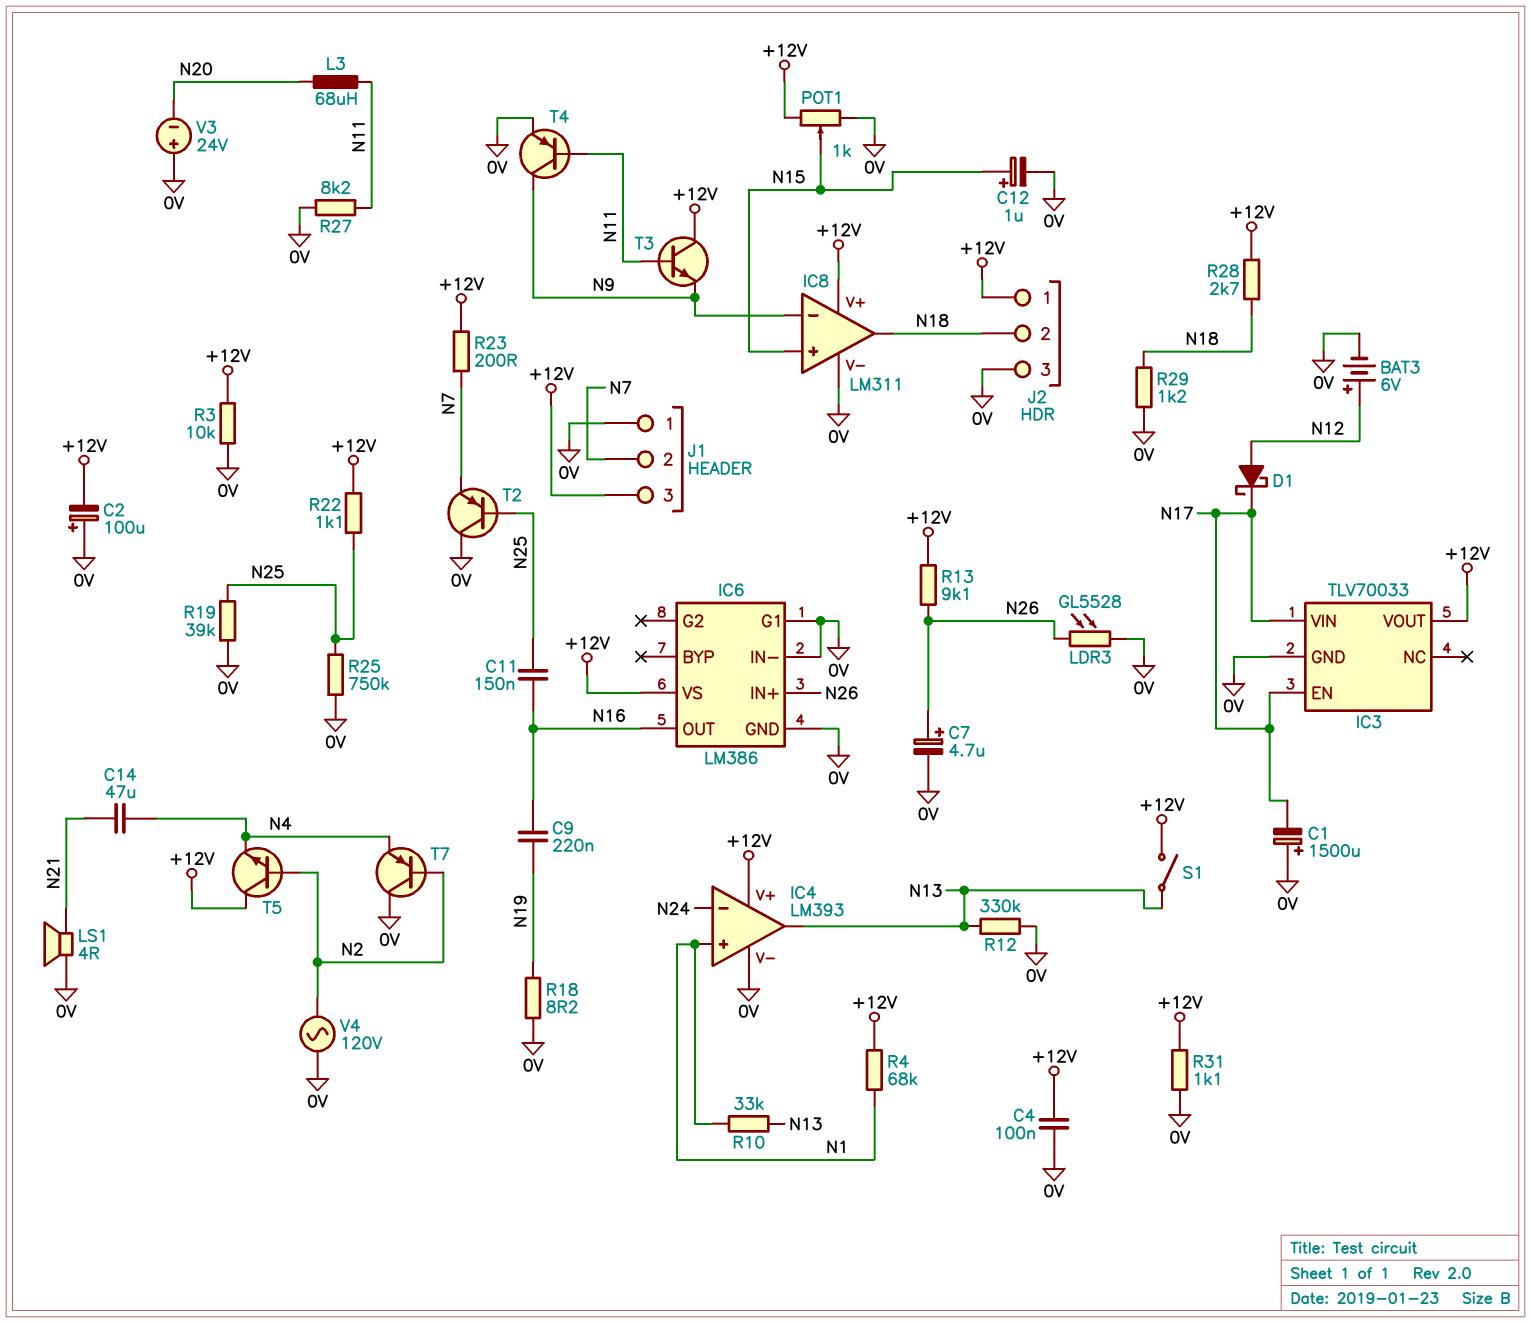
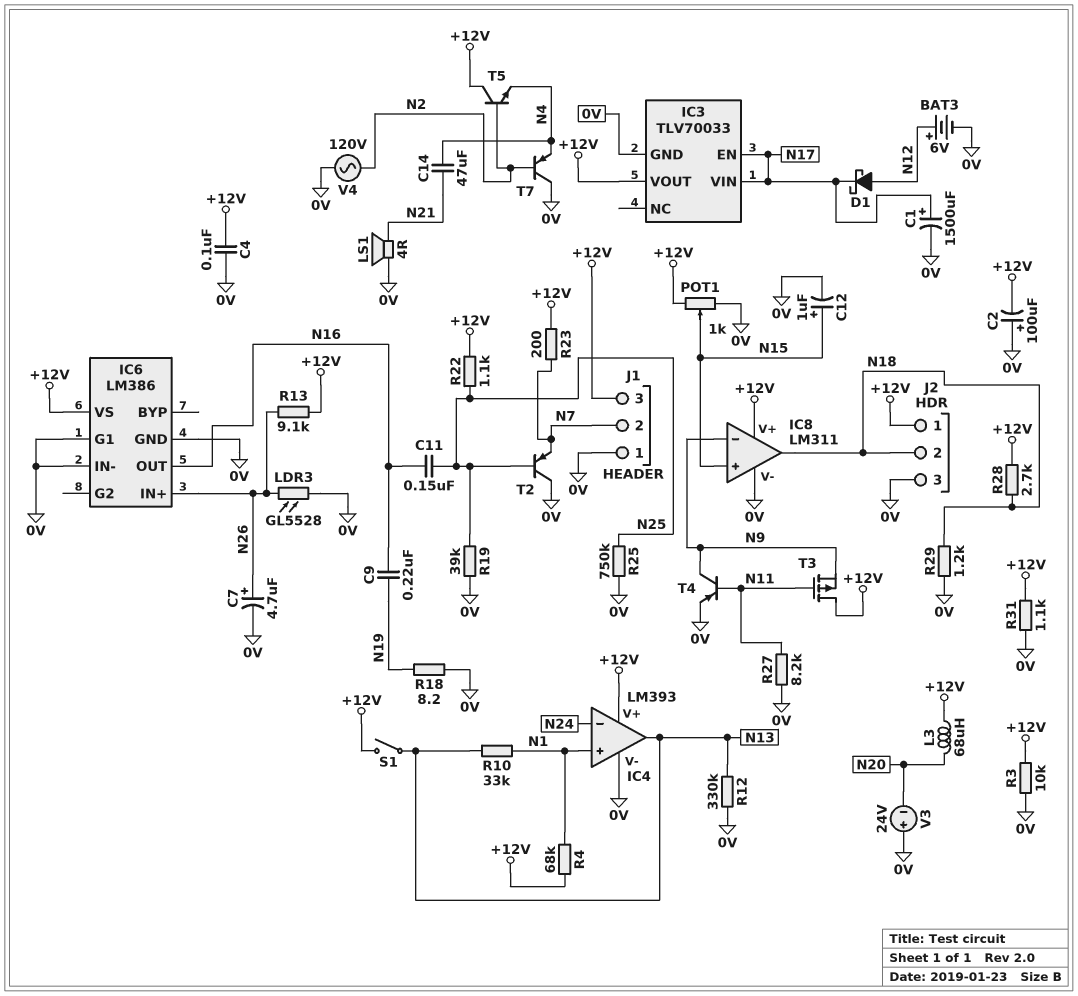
C1: 1500uF (plus 0V, minus N17) -> 1500uF (plus N17, minus 0V)
L3: 68uH (N11, N20) -> 68uH (+12V, N20)
T3: NPN (B N11, C +12V, E N9) -> PMOS (G N11, D +12V, S N9)

